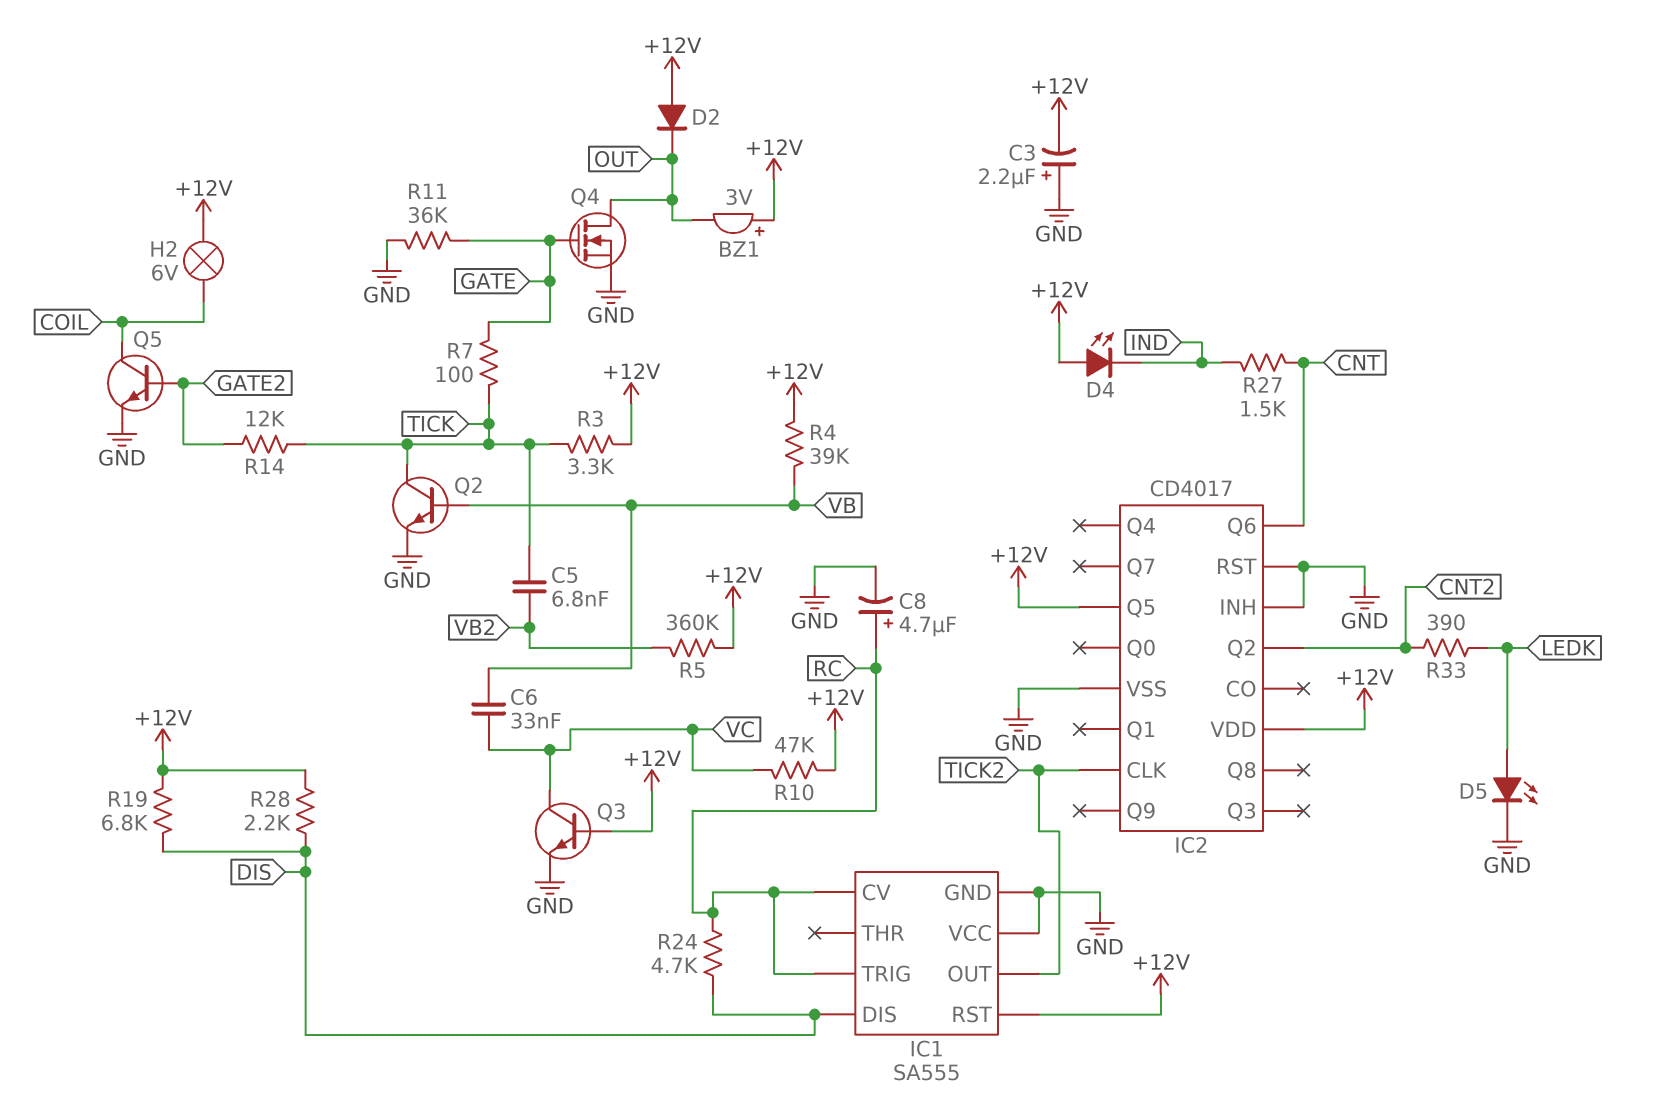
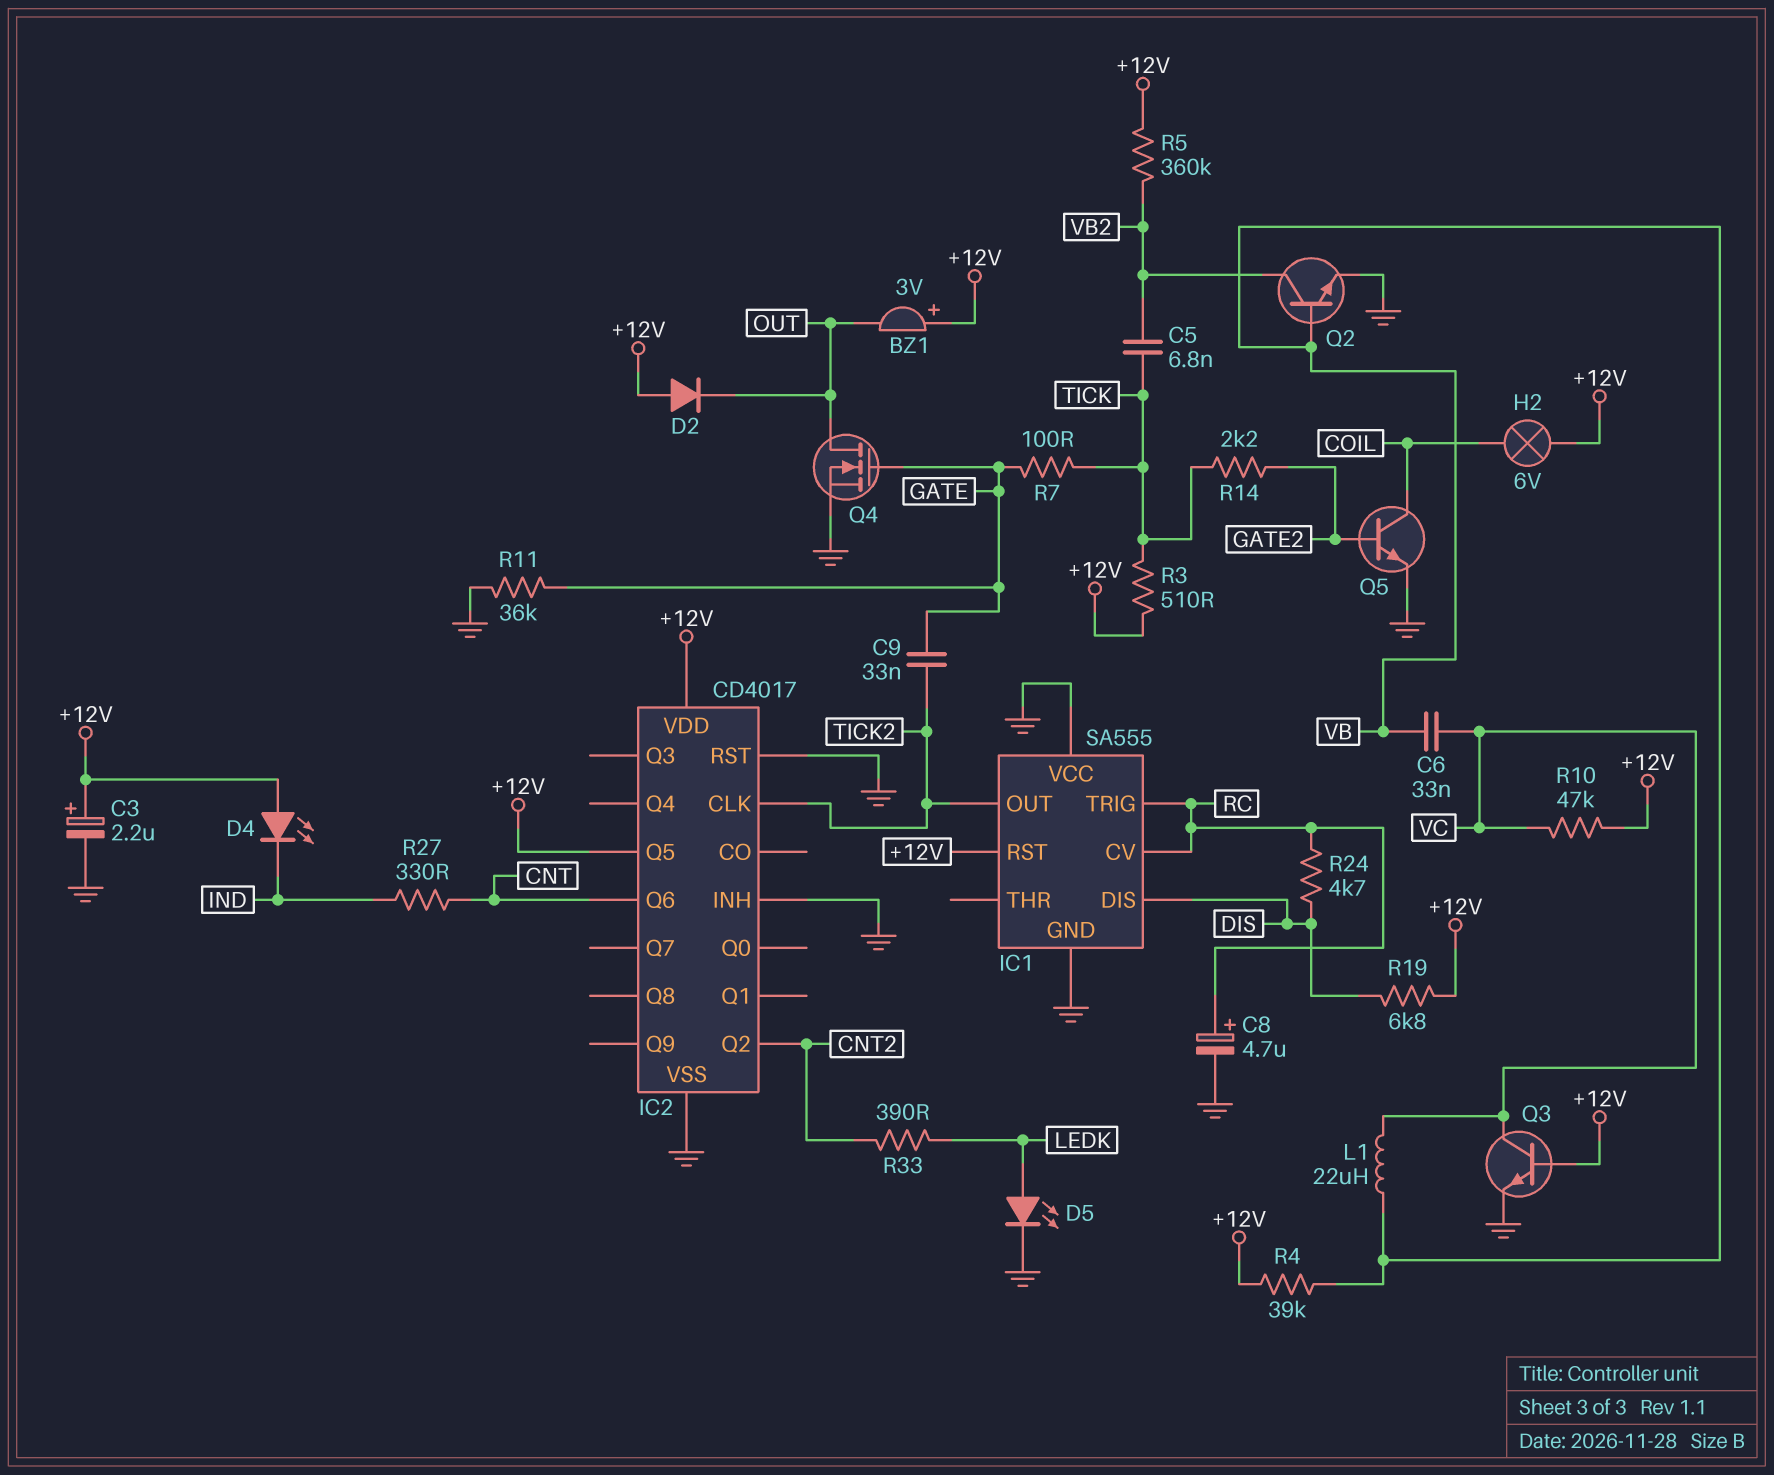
C3: 2.2uF (plus GND, minus +12V) -> 2.2uF (plus +12V, minus GND)
C9: none -> 33nF (GATE, TICK2)
L1: none -> 22uH (VB, VC)
Q2: NPN (B VB, C TICK, E GND) -> NPN (B VB, C VB2, E GND)
R3: 3.3k (+12V, TICK) -> 510 (+12V, TICK)
R14: 12k (GATE2, TICK) -> 2.2k (GATE2, TICK)
R27: 1.5k (CNT, IND) -> 330 (CNT, IND)
R28: 2.2k (+12V, DIS) -> none

